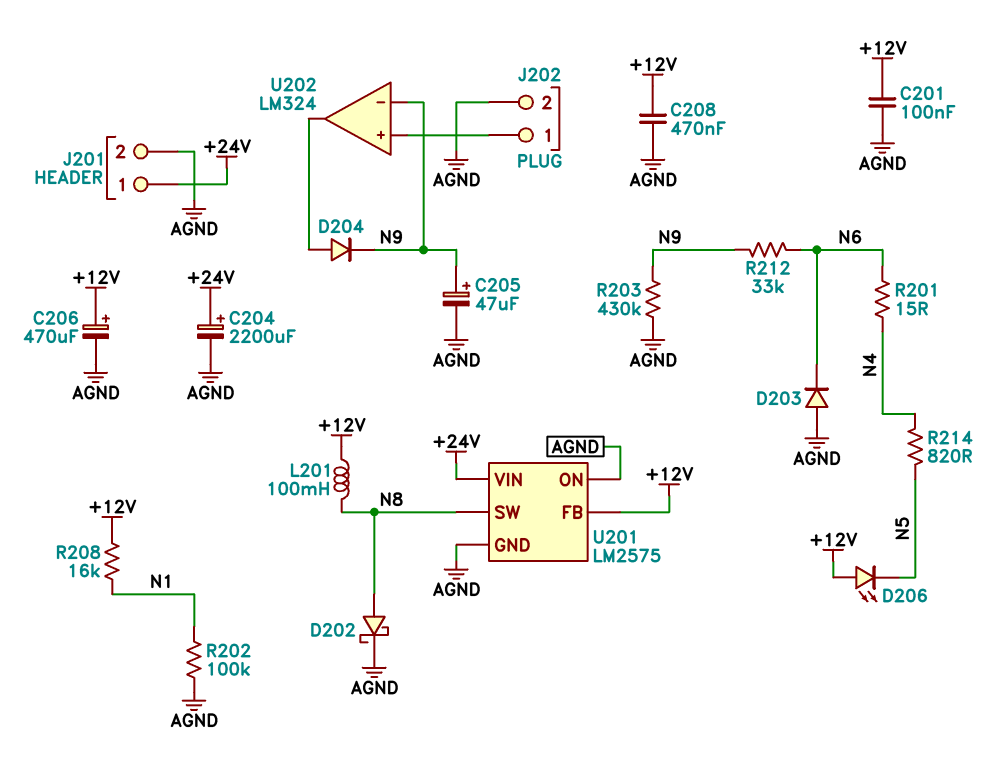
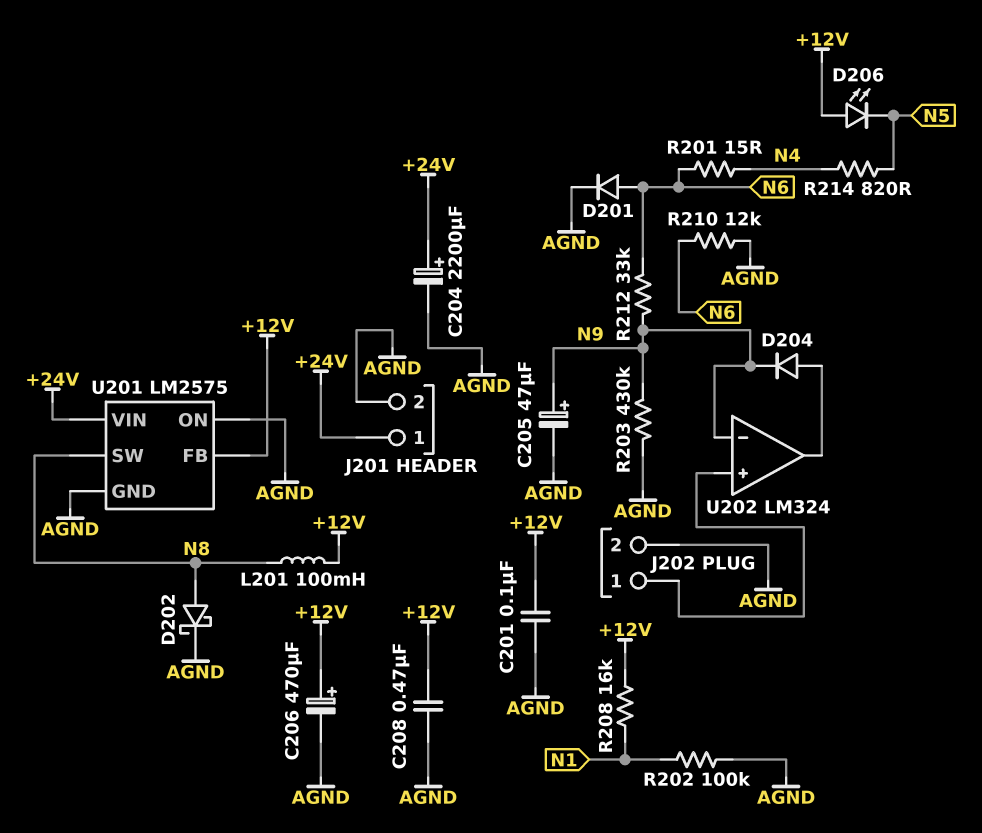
D201: none -> diode (A N6, K AGND)
D203: diode (A AGND, K N6) -> none
R210: none -> 12k (AGND, N6)

